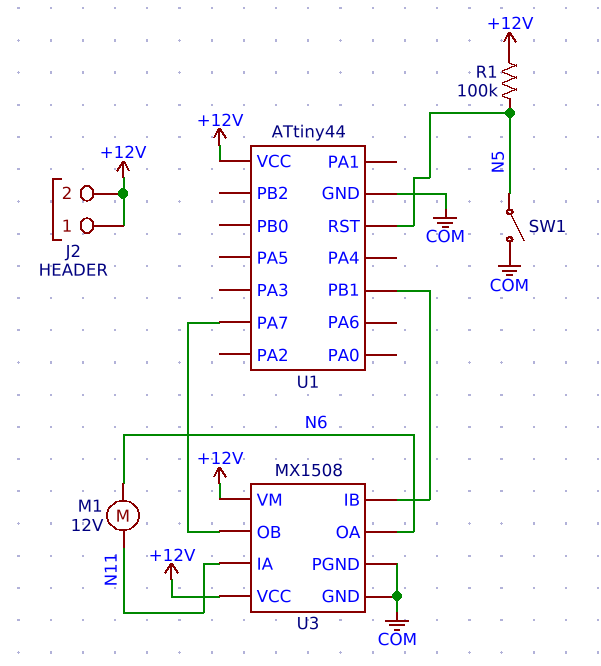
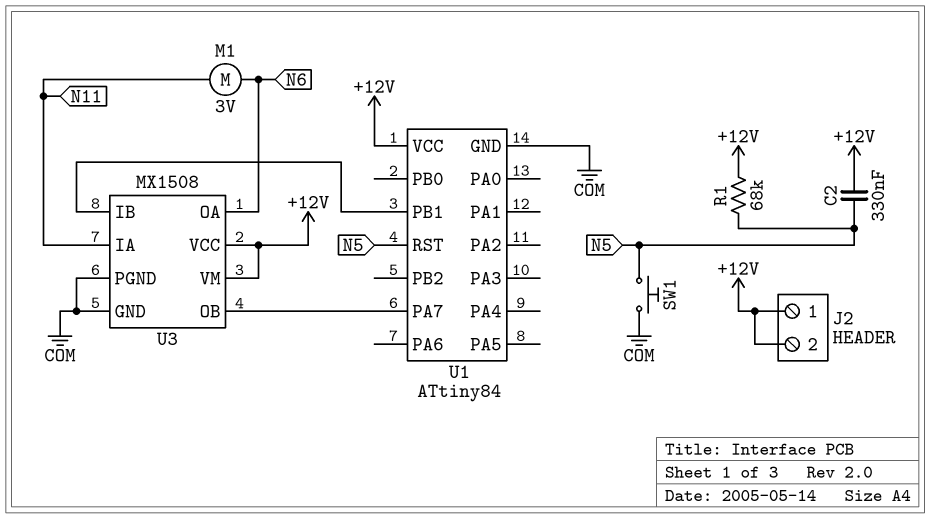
C2: none -> 330nF (+12V, N5)
M1: motor 12V (N6, N11) -> motor 3V (N6, N11)
R1: 100k (+12V, N5) -> 68k (+12V, N5)
SW1: switch (COM, N5) -> button (COM, N5)
U1: ATtiny44 -> ATtiny84

